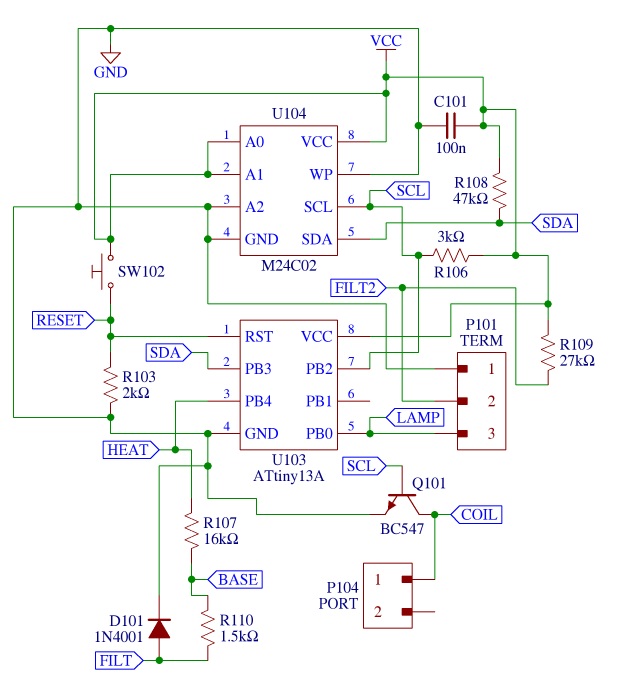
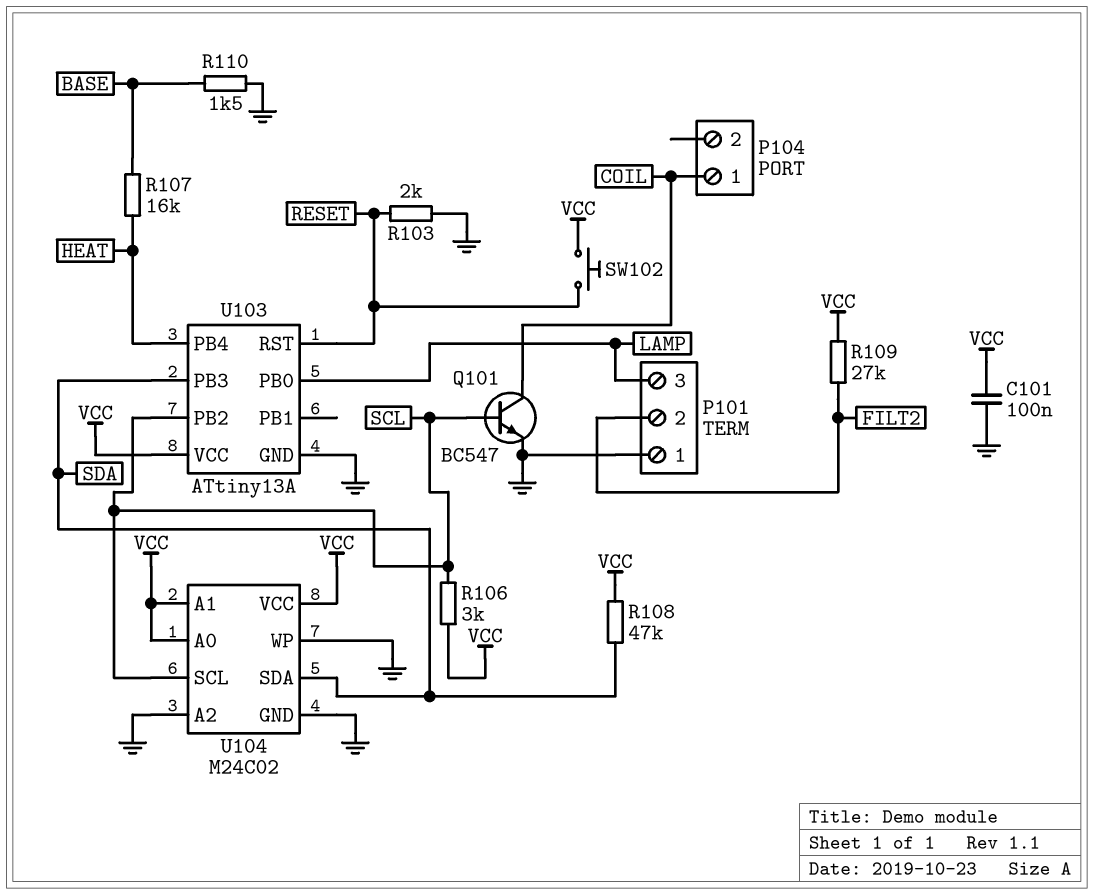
D101: diode 1N4001 (A FILT, K GND) -> none
R110: 1.5k (BASE, FILT) -> 1.5k (BASE, GND)

